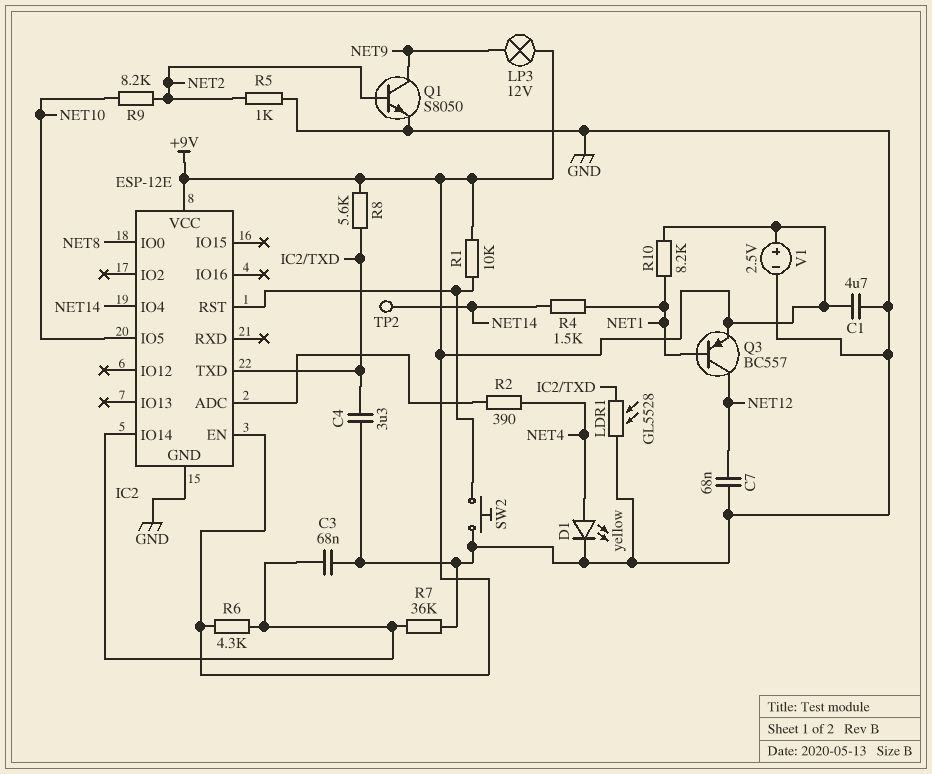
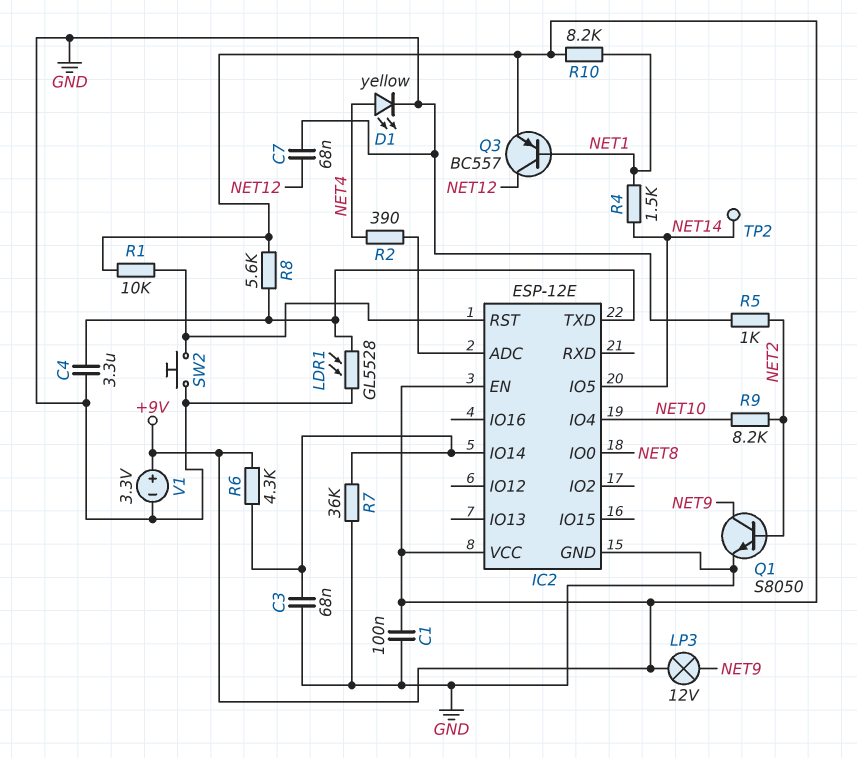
C1: 4.7uF (+9V, GND) -> 100nF (+9V, GND)
IC2 pin IO4: NET14 -> NET10
IC2 pin IO5: NET10 -> NET14
V1: 2.5V (plus +9V, minus GND) -> 3.3V (plus +9V, minus GND)

